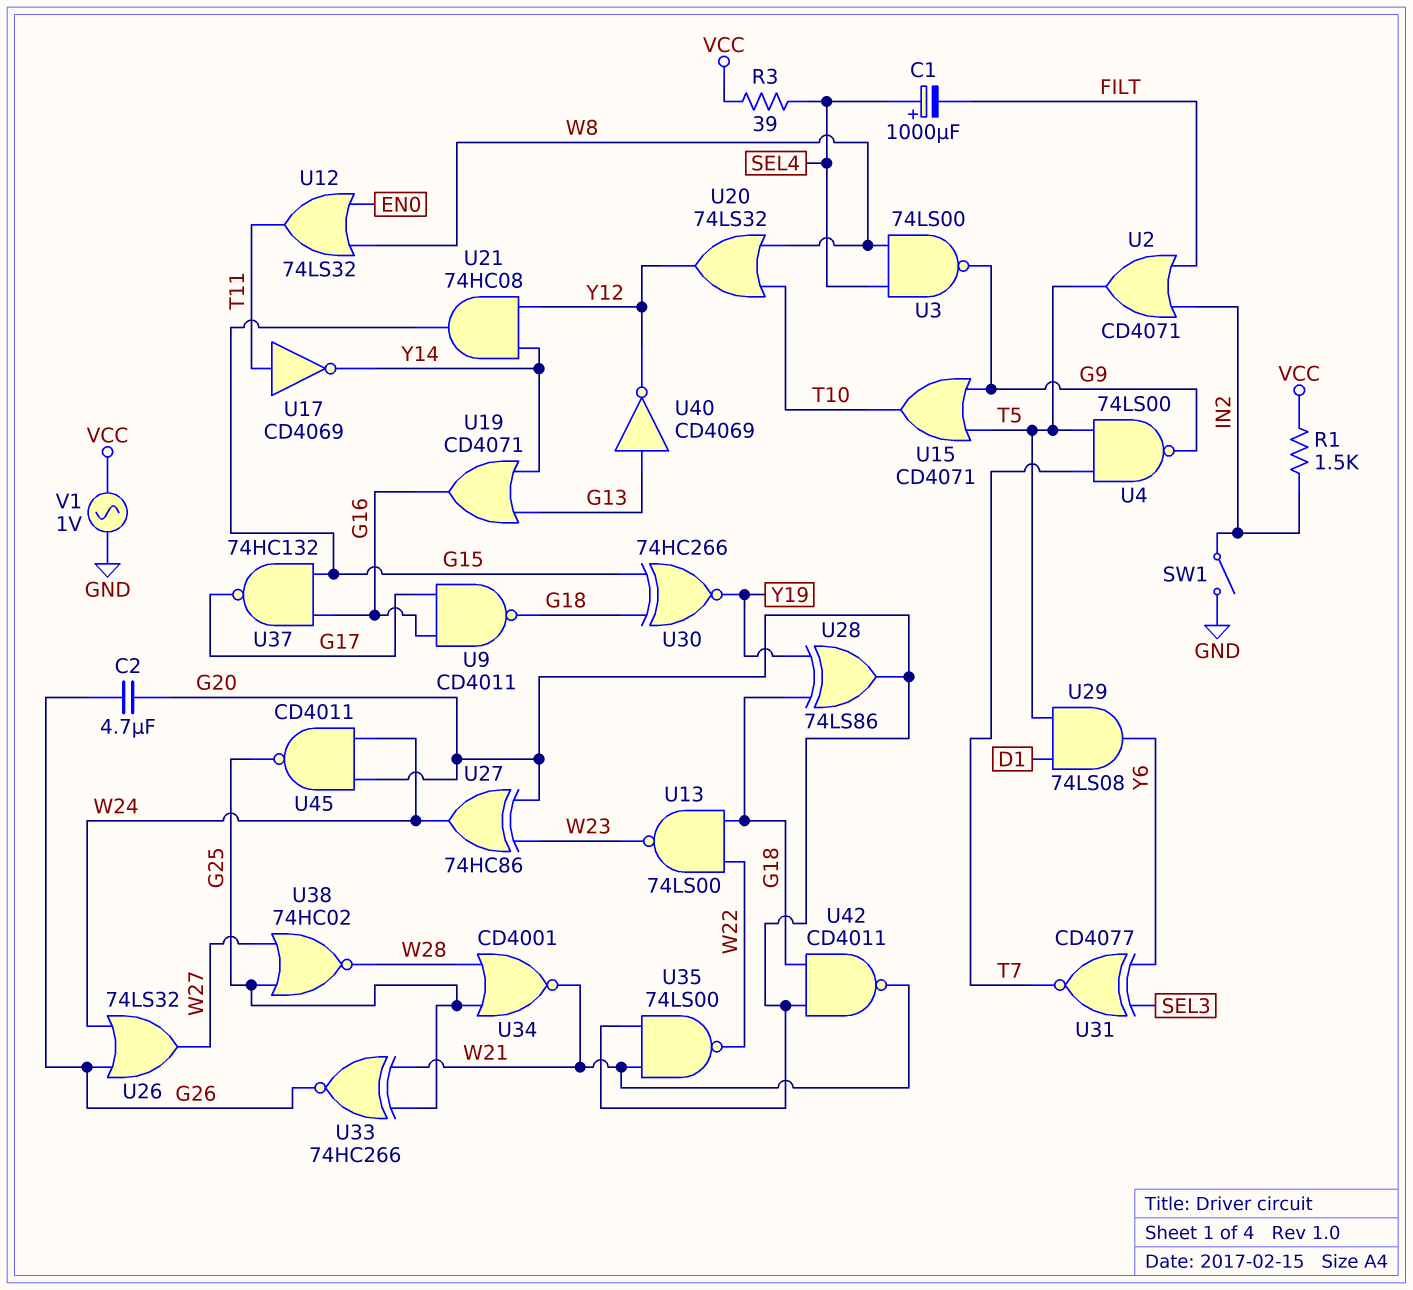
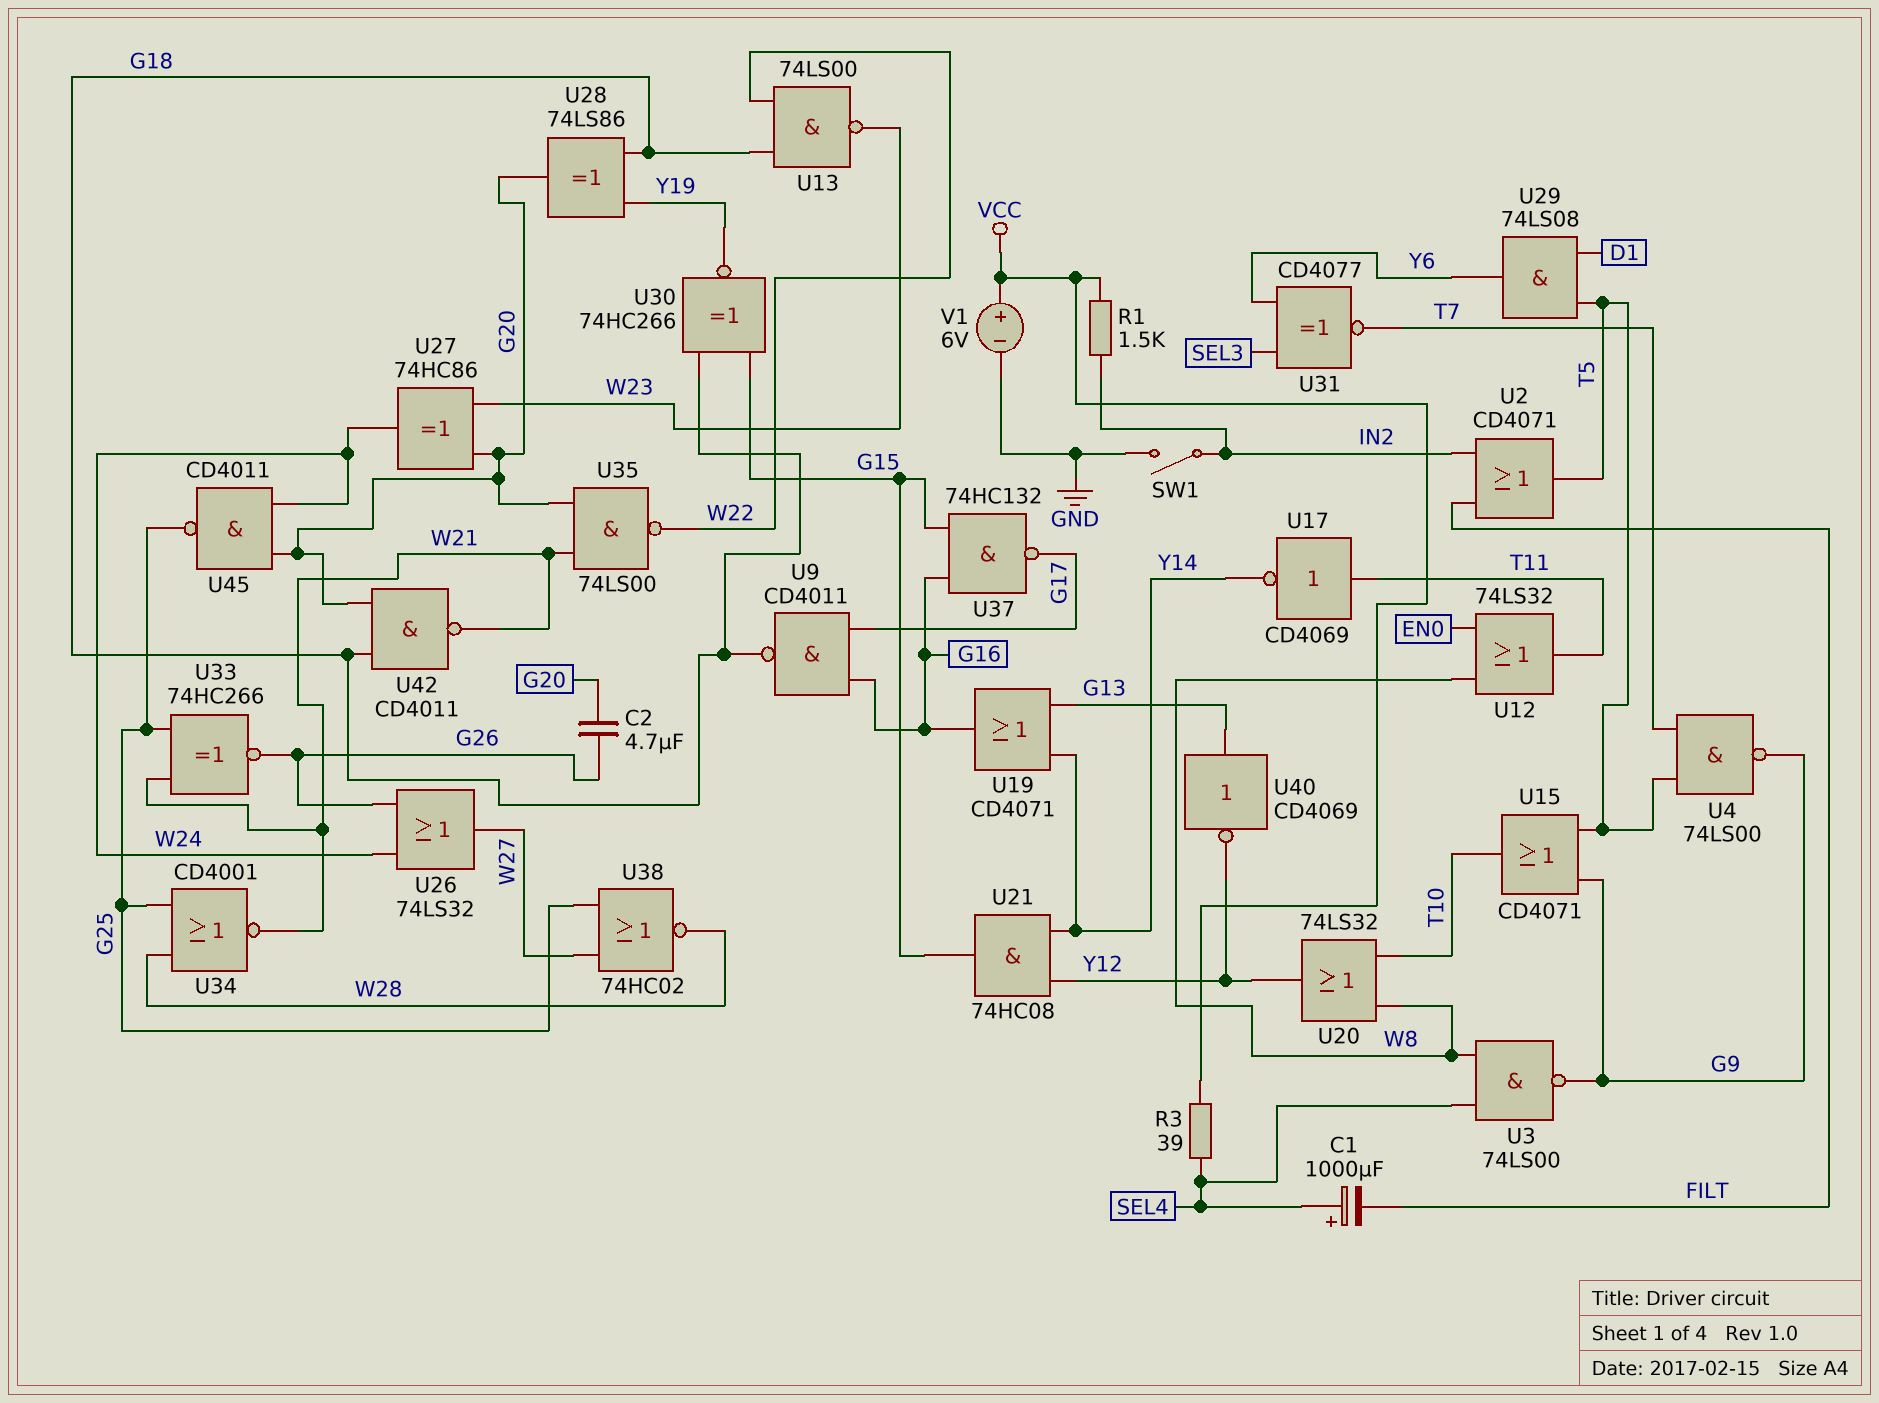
V1: AC 1V (GND, VCC) -> 6V (plus VCC, minus GND)

